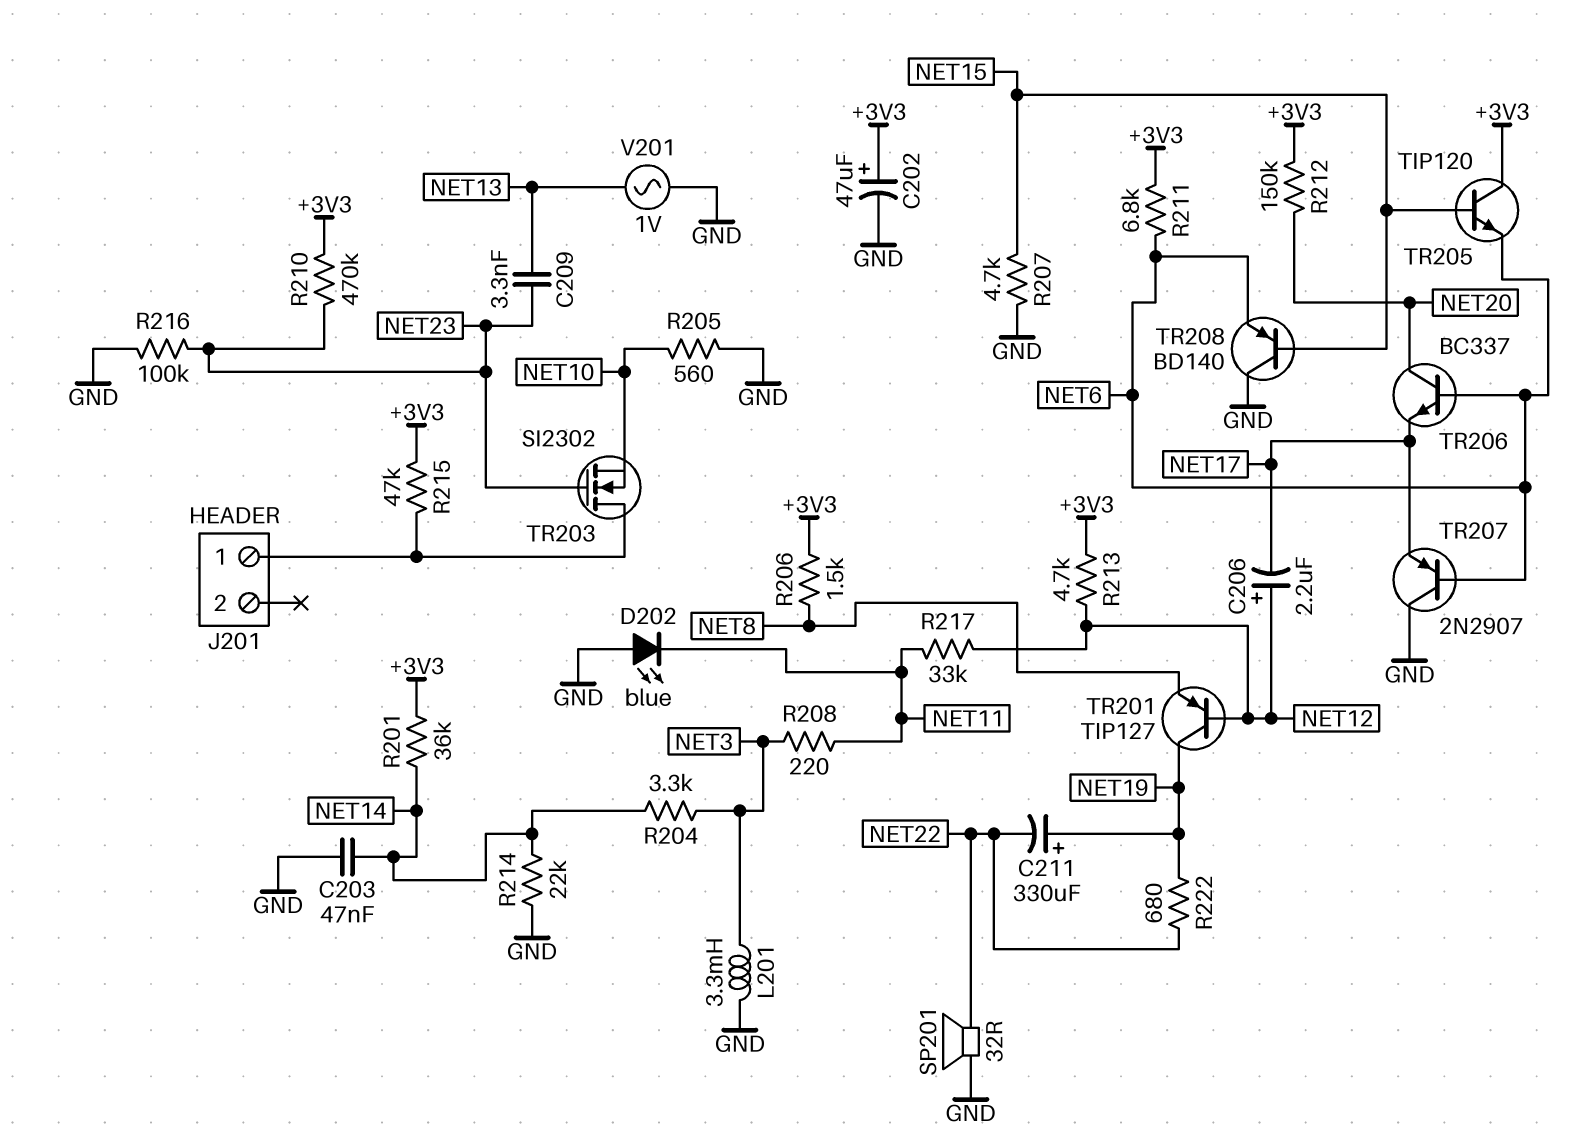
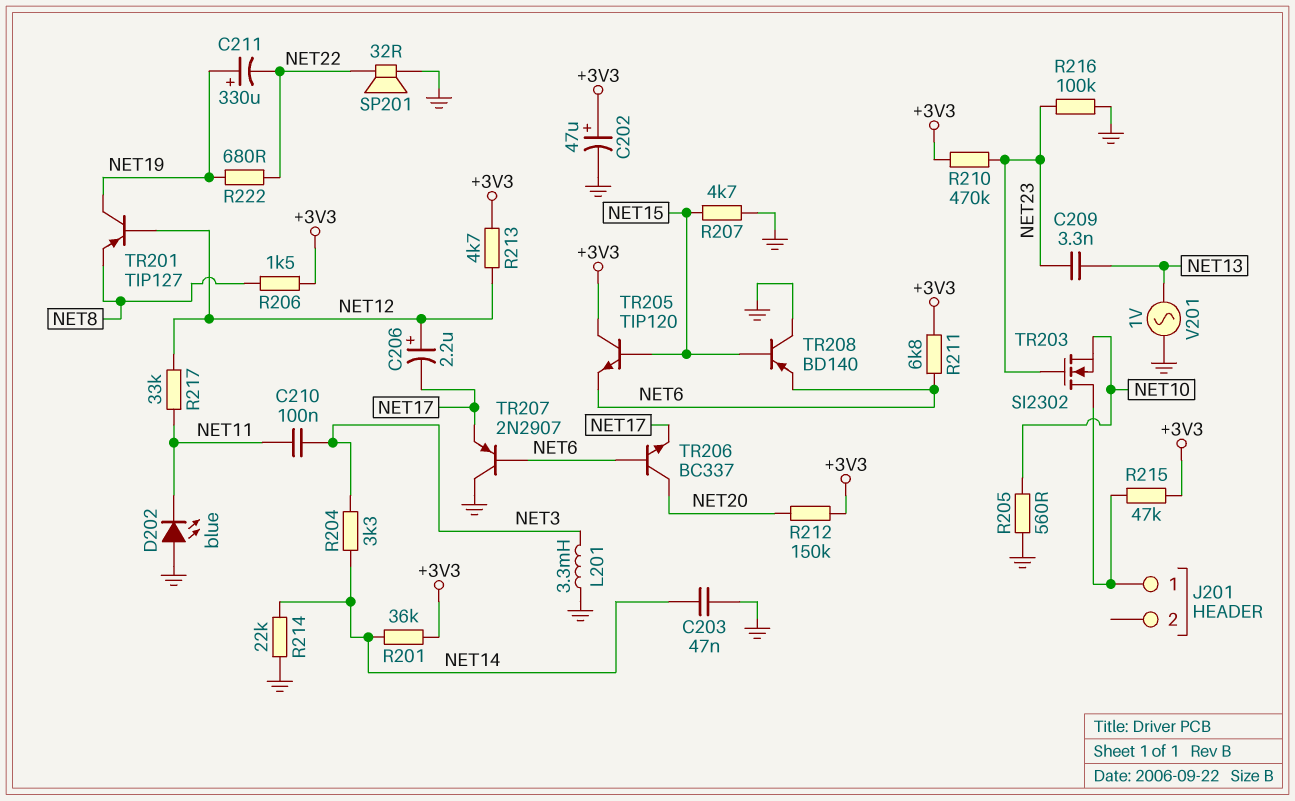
C210: none -> 100nF (NET3, NET11)
R208: 220 (NET3, NET11) -> none

